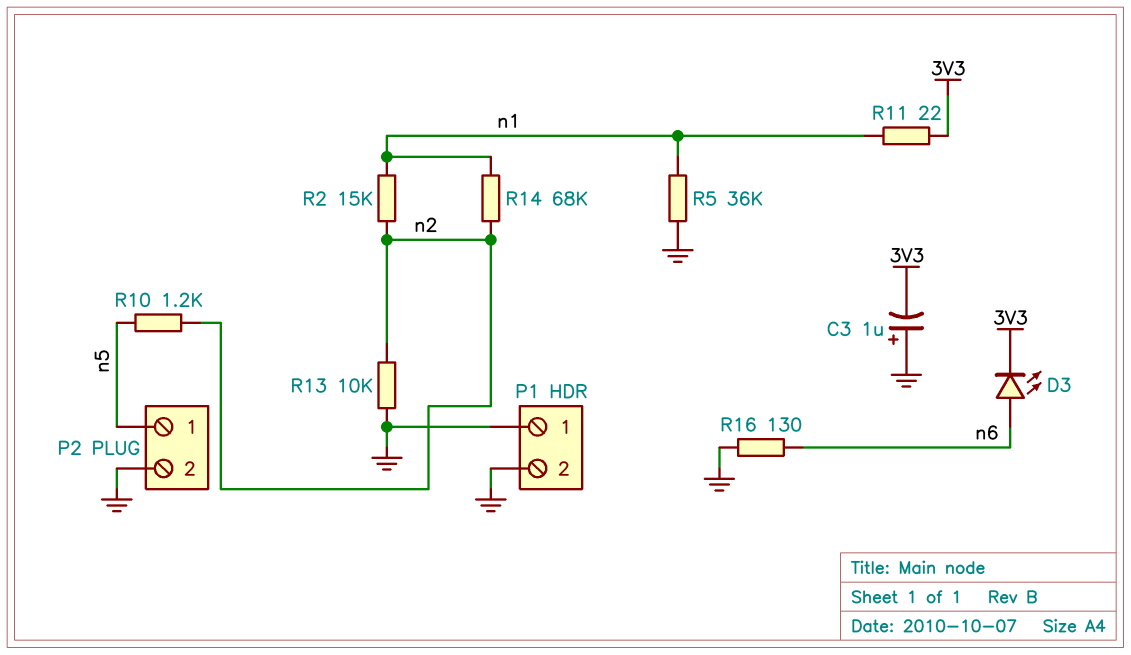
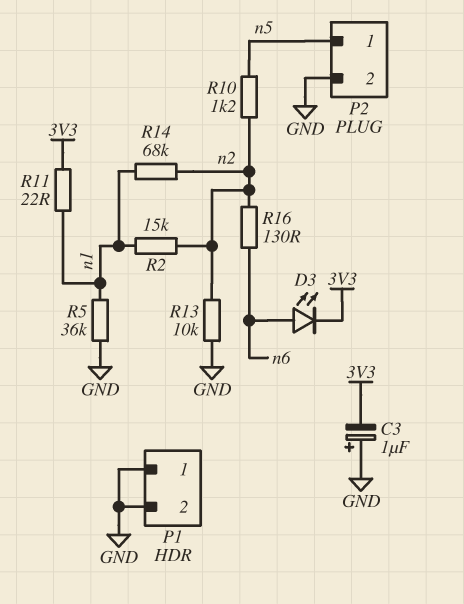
R16: 130 (GND, n6) -> 130 (n2, n6)

